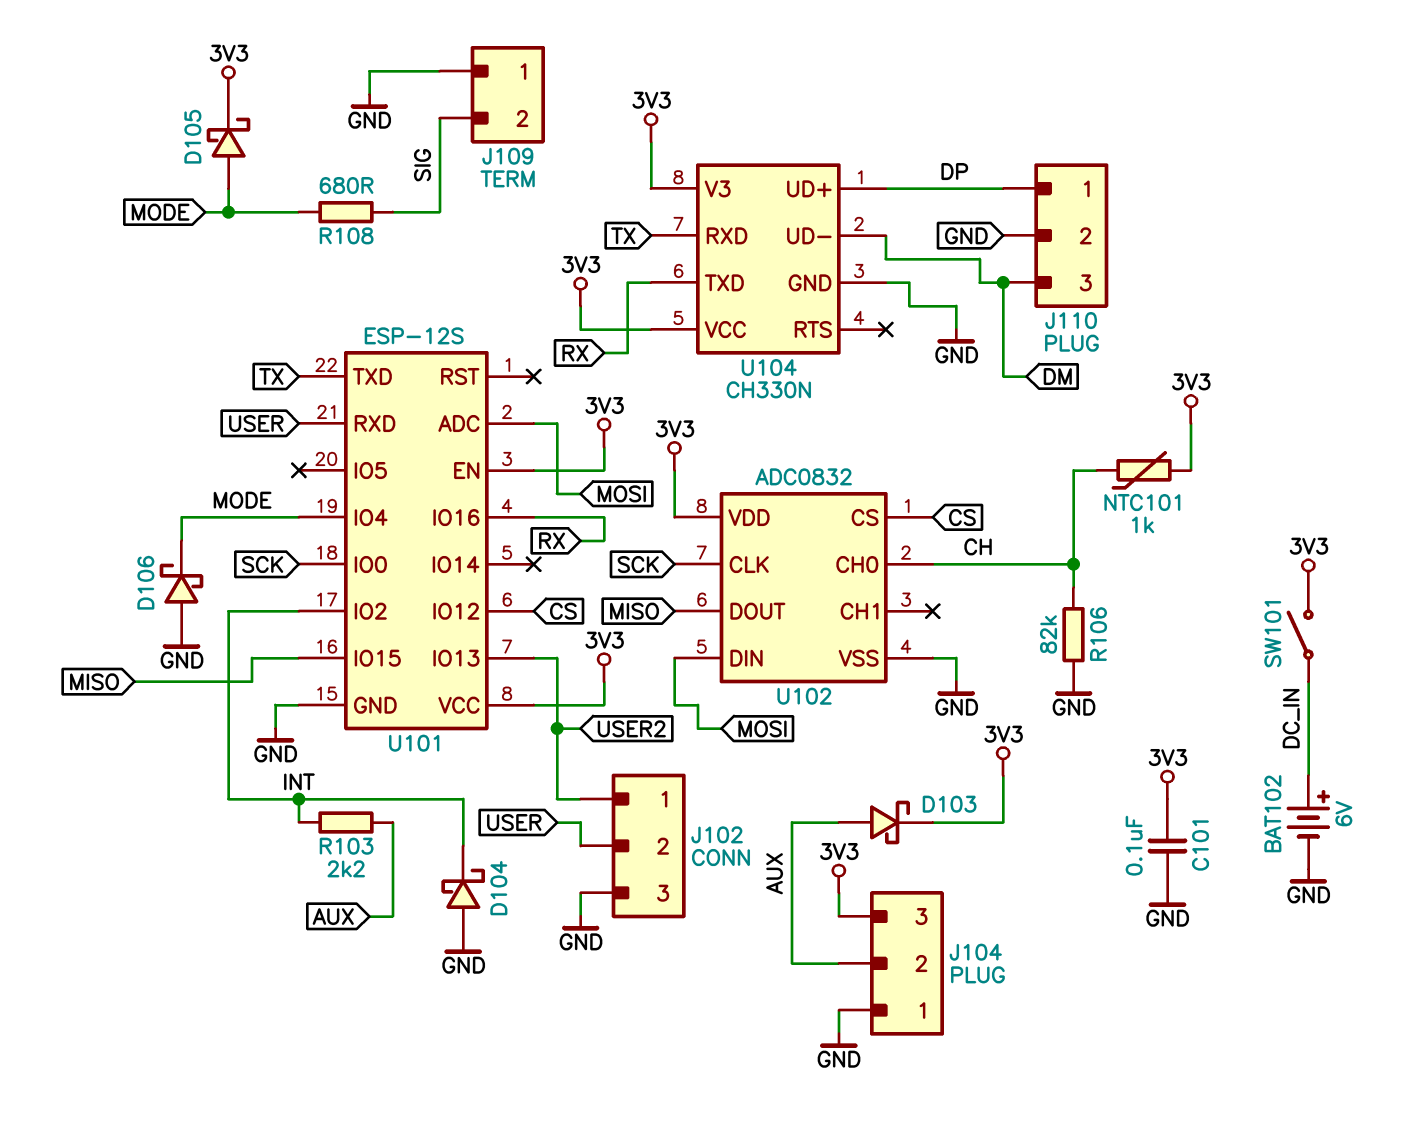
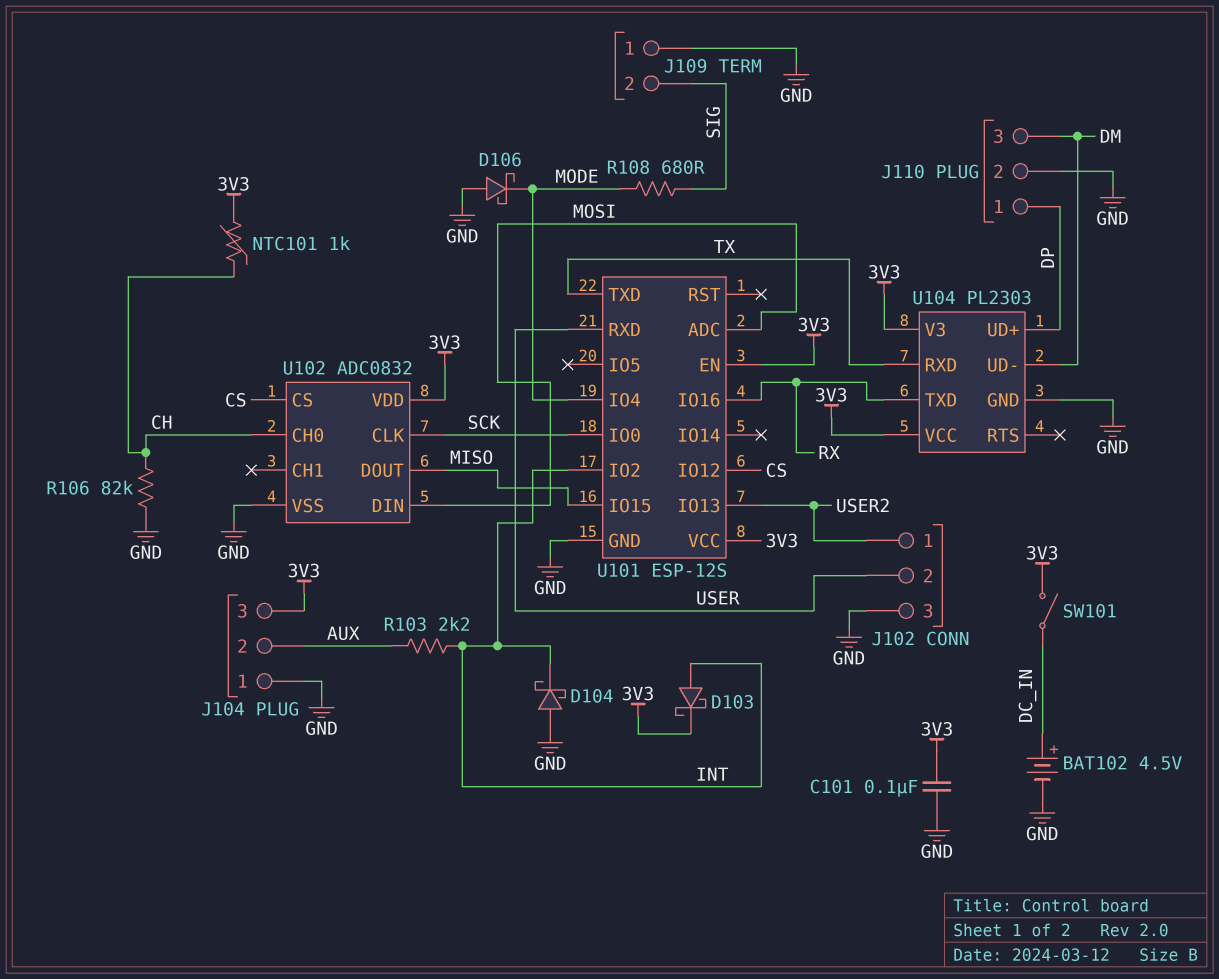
BAT102: 6V (plus DC_IN, minus GND) -> 4.5V (plus DC_IN, minus GND)
D103: schottky (A AUX, K 3V3) -> schottky (A INT, K 3V3)
D105: schottky (A MODE, K 3V3) -> none
U104: CH330N -> PL2303

